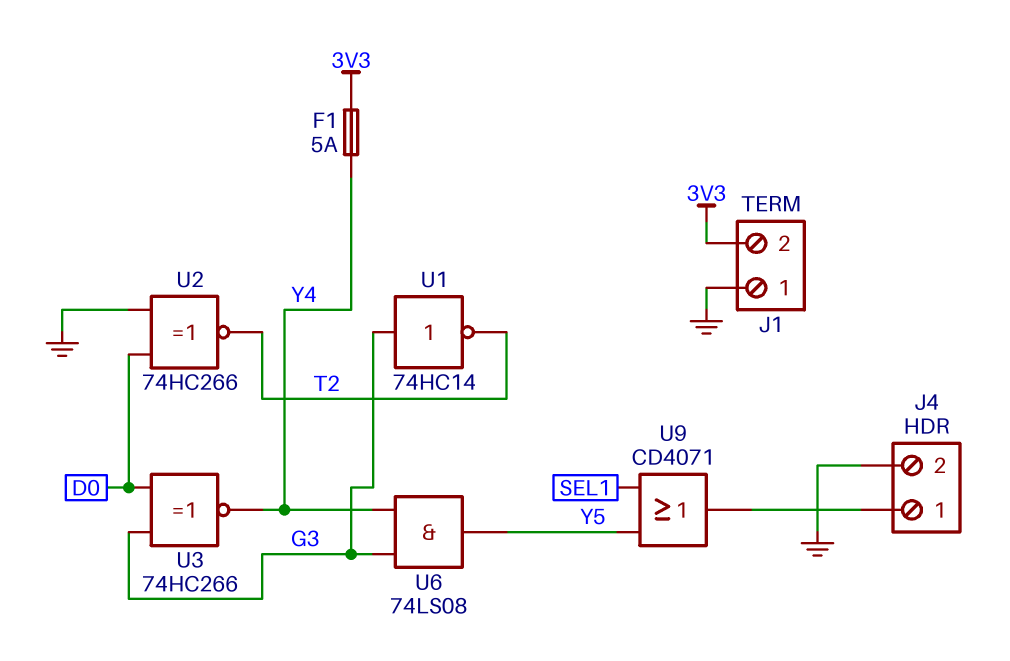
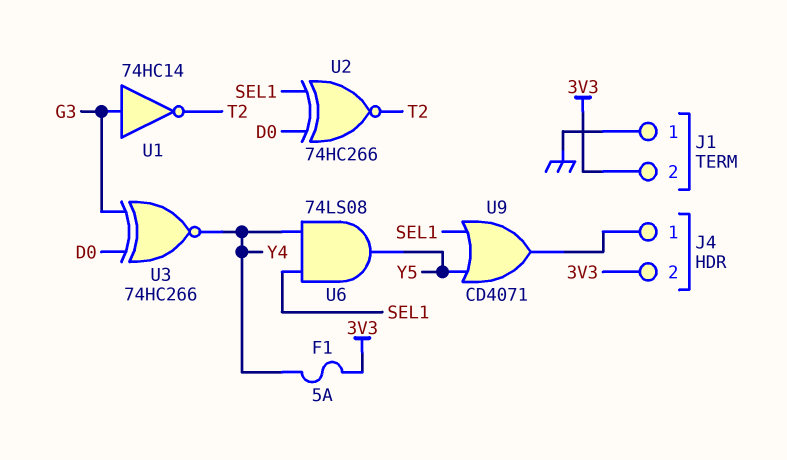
J4 pin 2: GND -> 3V3
U2: XNOR 74HC266 (in D0, in GND, out T2) -> XNOR 74HC266 (in D0, in SEL1, out T2)
U6: AND 74LS08 (in G3, in Y4, out Y5) -> AND 74LS08 (in SEL1, in Y4, out Y5)

